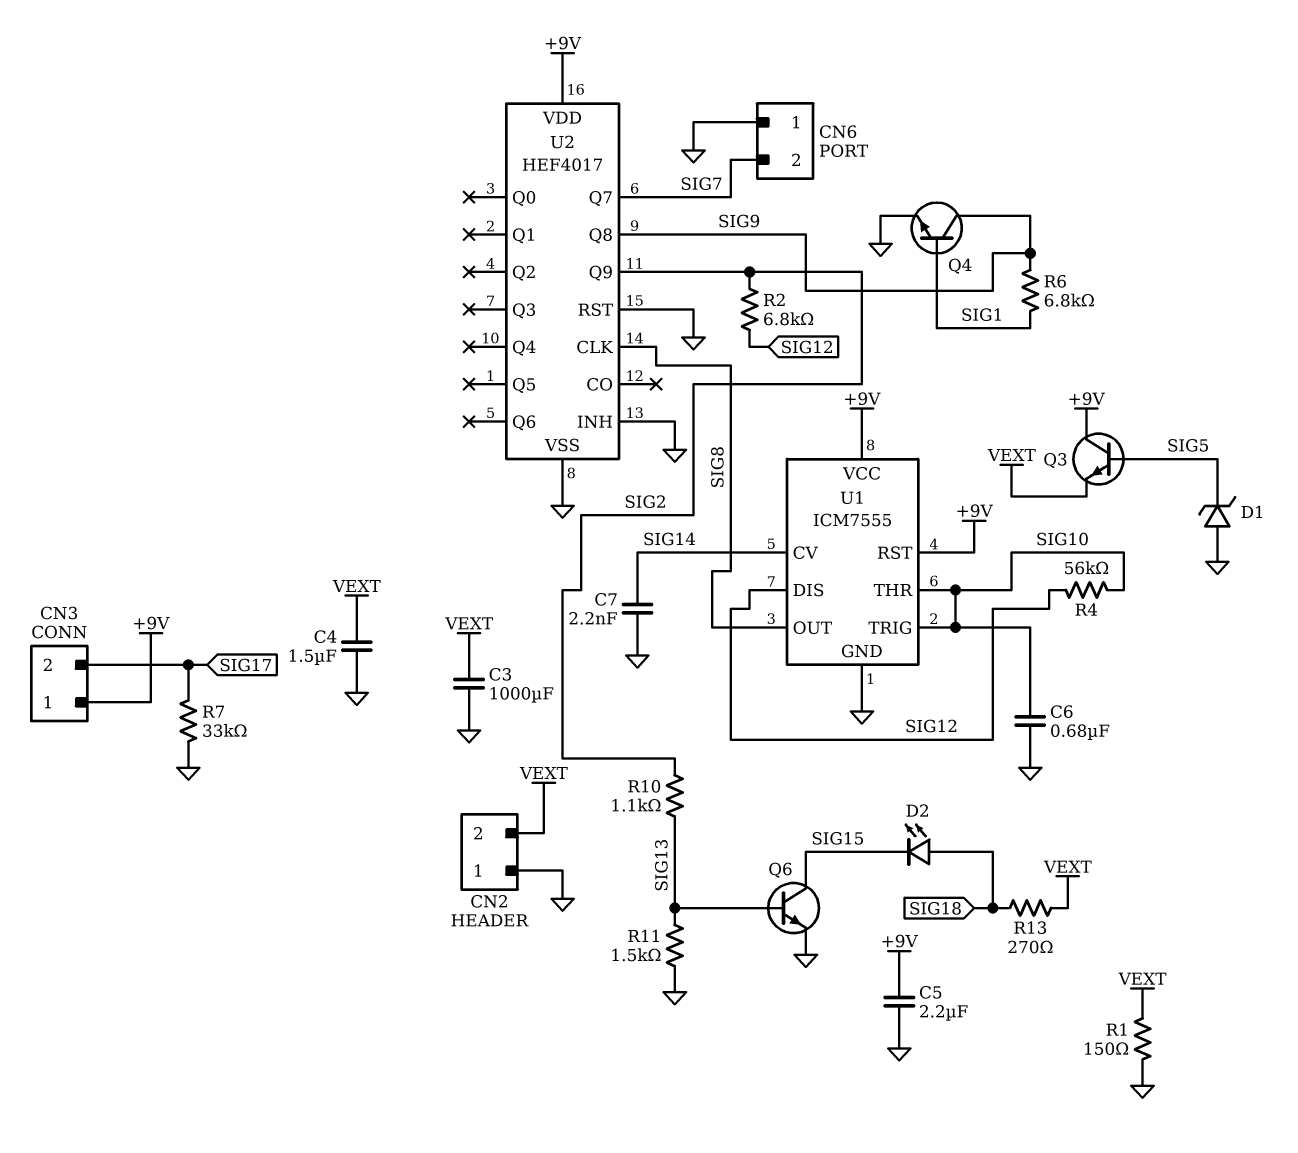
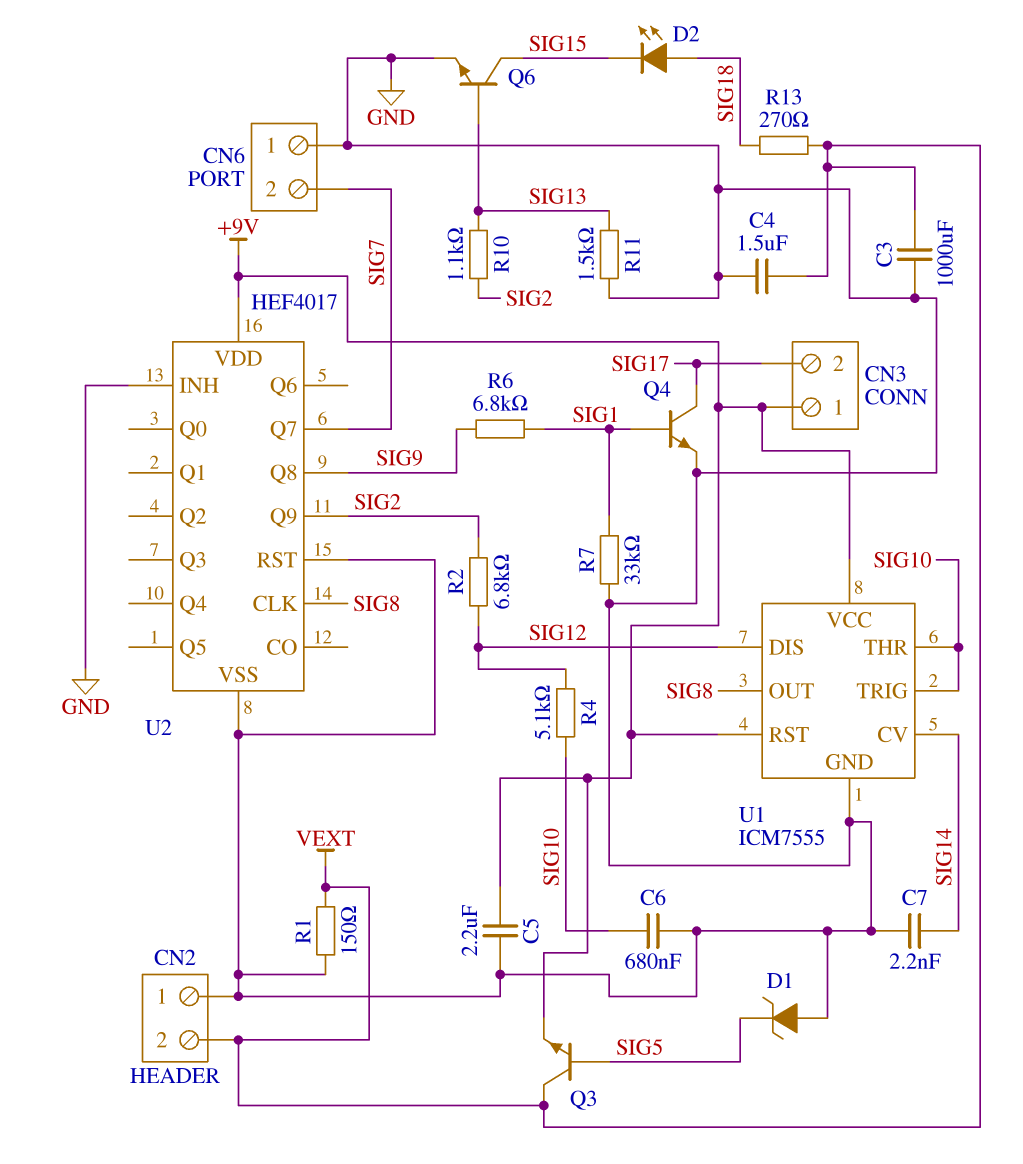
Q3: NPN (B SIG5, C +9V, E VEXT) -> NPN (B SIG5, C VEXT, E +9V)
Q4: NPN (B SIG1, C SIG9, E GND) -> NPN (B SIG1, C SIG17, E GND)
R4: 56k (SIG10, SIG12) -> 5.1k (SIG10, SIG12)
R7: 33k (GND, SIG17) -> 33k (GND, SIG1)

